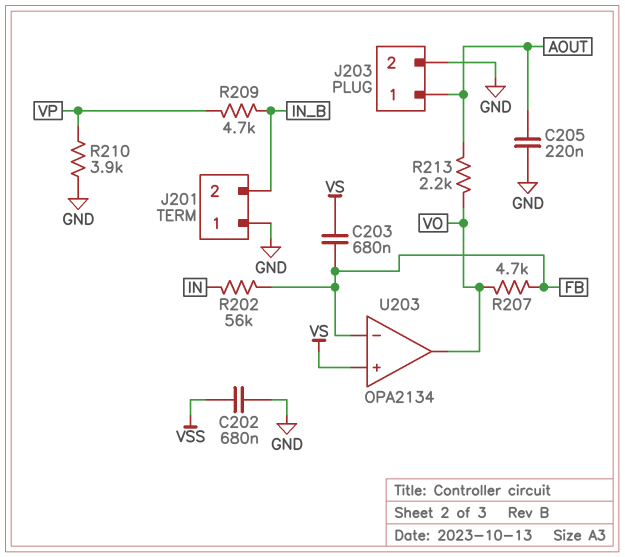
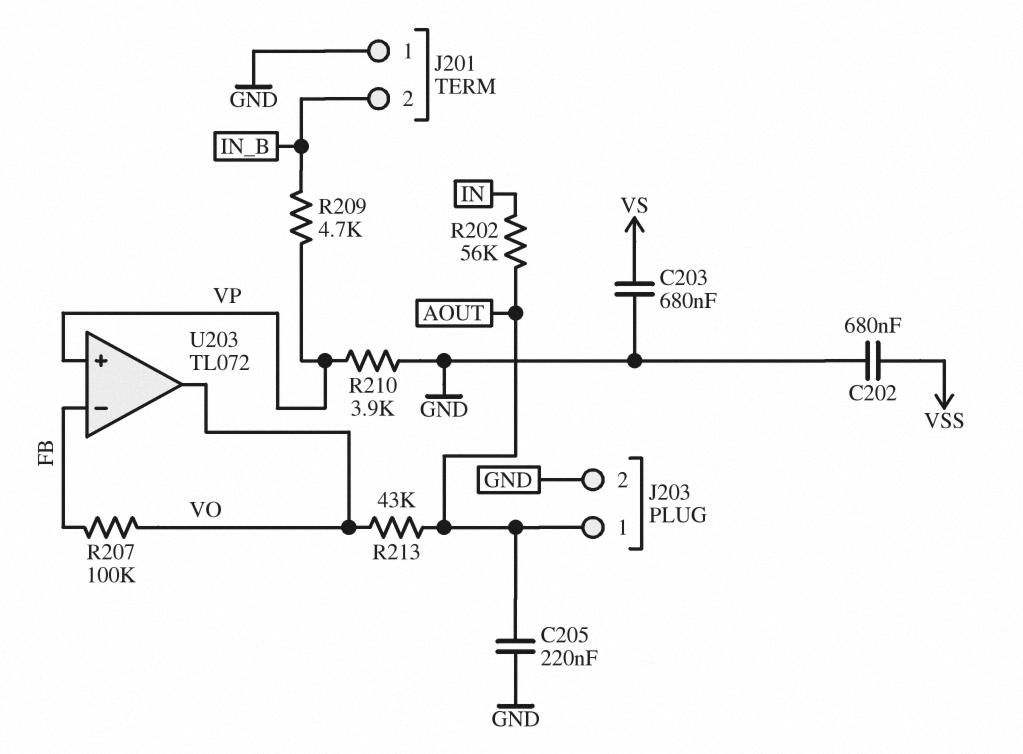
C203: 680nF (FB, VS) -> 680nF (GND, VS)
R202: 56k (FB, IN) -> 56k (AOUT, IN)
R207: 4.7k (FB, VO) -> 100k (FB, VO)
R213: 2.2k (AOUT, VO) -> 43k (AOUT, VO)
U203: OPA2134 -> TL072
U203 pin in+: VS -> VP

